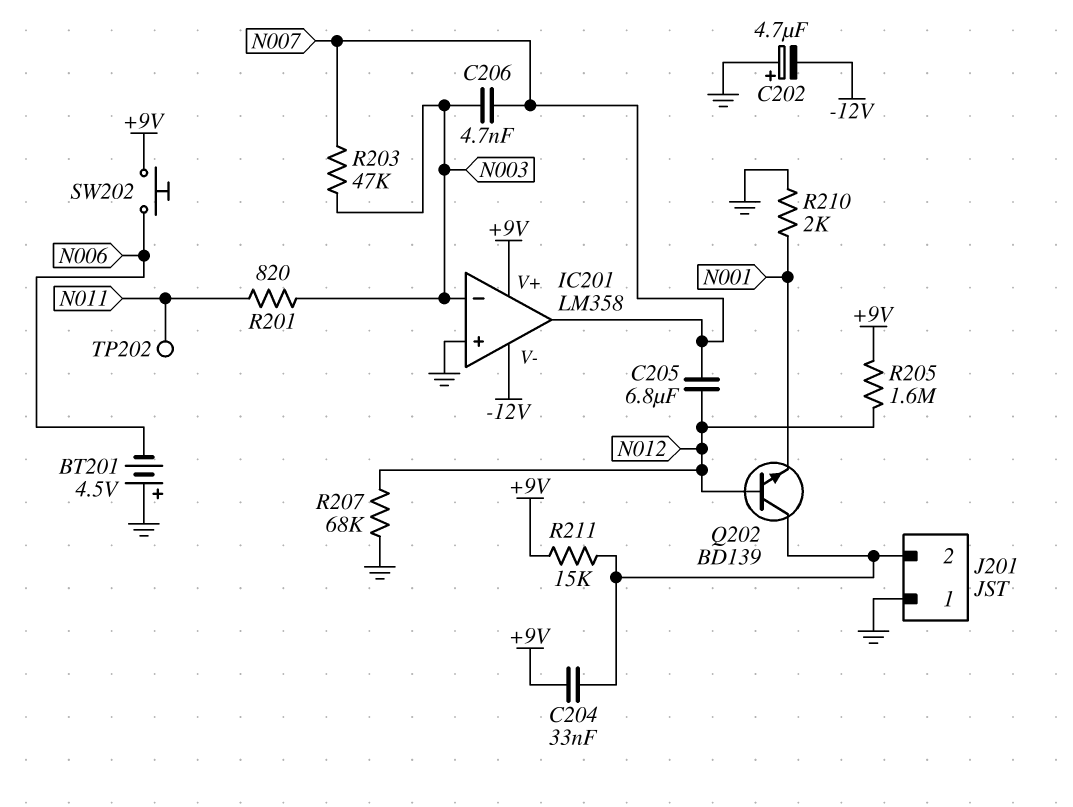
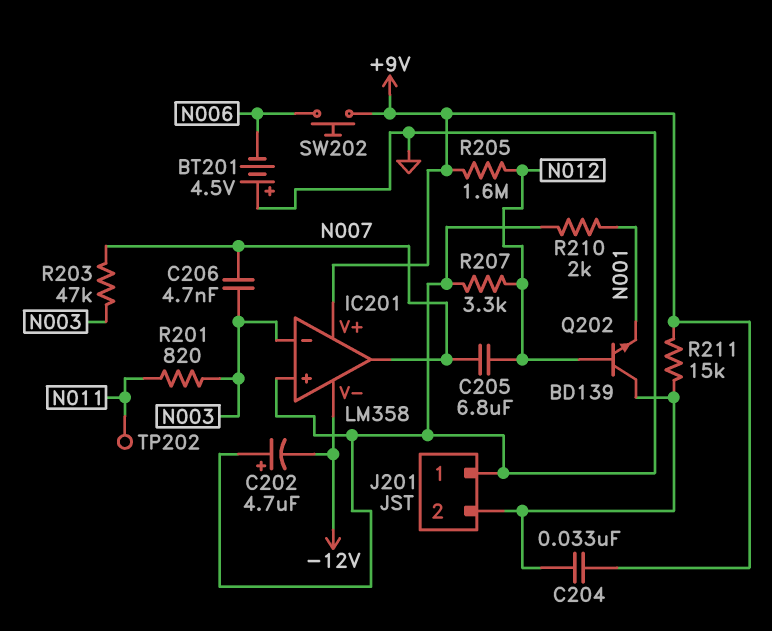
R207: 68k (GND, N012) -> 3.3k (GND, N012)

